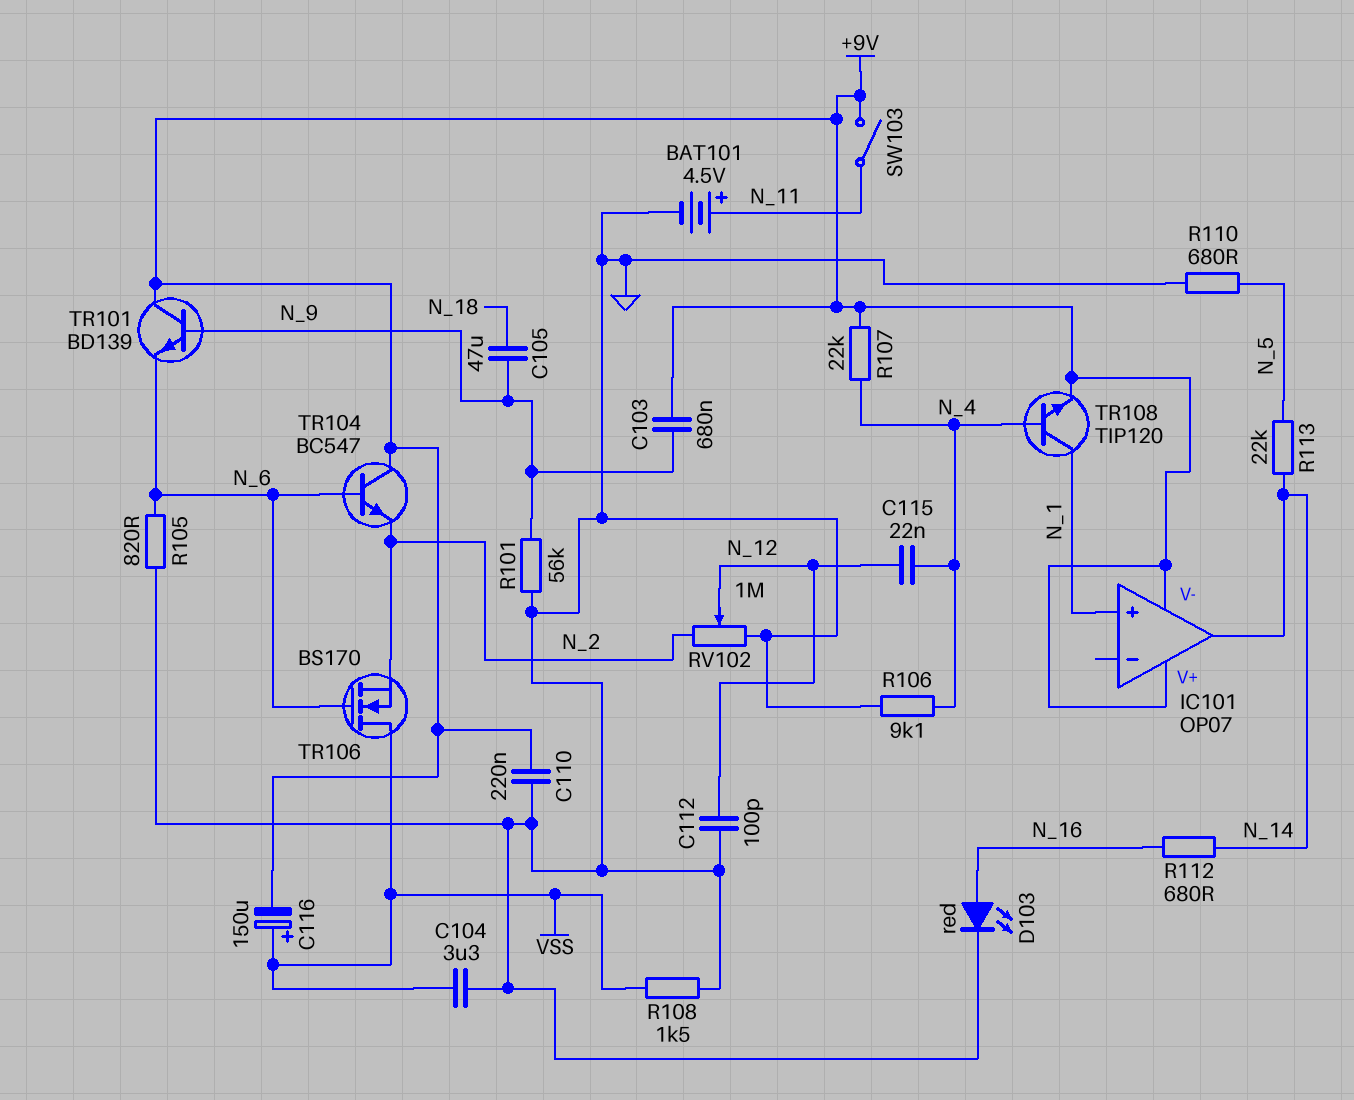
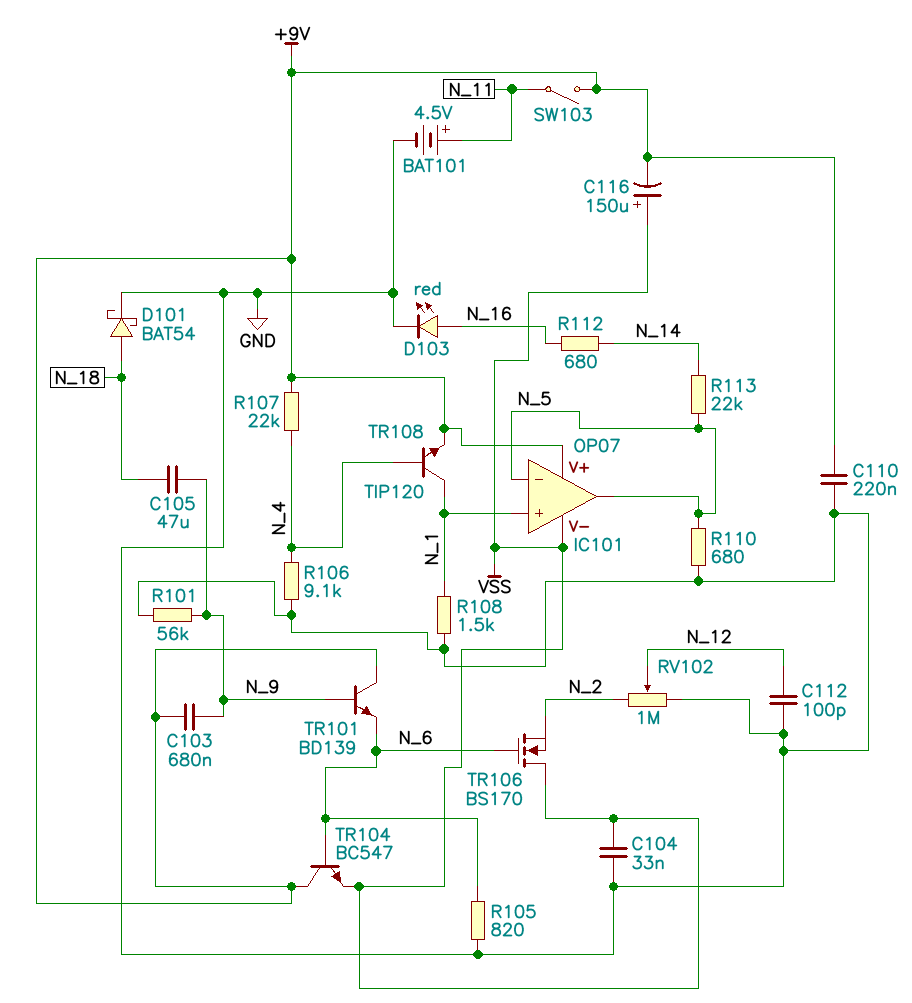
C104: 3.3uF (GND, VSS) -> 33nF (GND, VSS)
C115: 22nF (N_4, N_12) -> none
D101: none -> schottky BAT54 (A N_18, K GND)
IC101 pin V-: +9V -> VSS
IC101 pin in-: none -> N_5
IC101 pin out: N_14 -> N_5
R108: 1.5k (GND, VSS) -> 1.5k (GND, N_1)
TR104: NPN BC547 (B N_6, C +9V, E N_2) -> NPN BC547 (B N_6, C +9V, E VSS)

